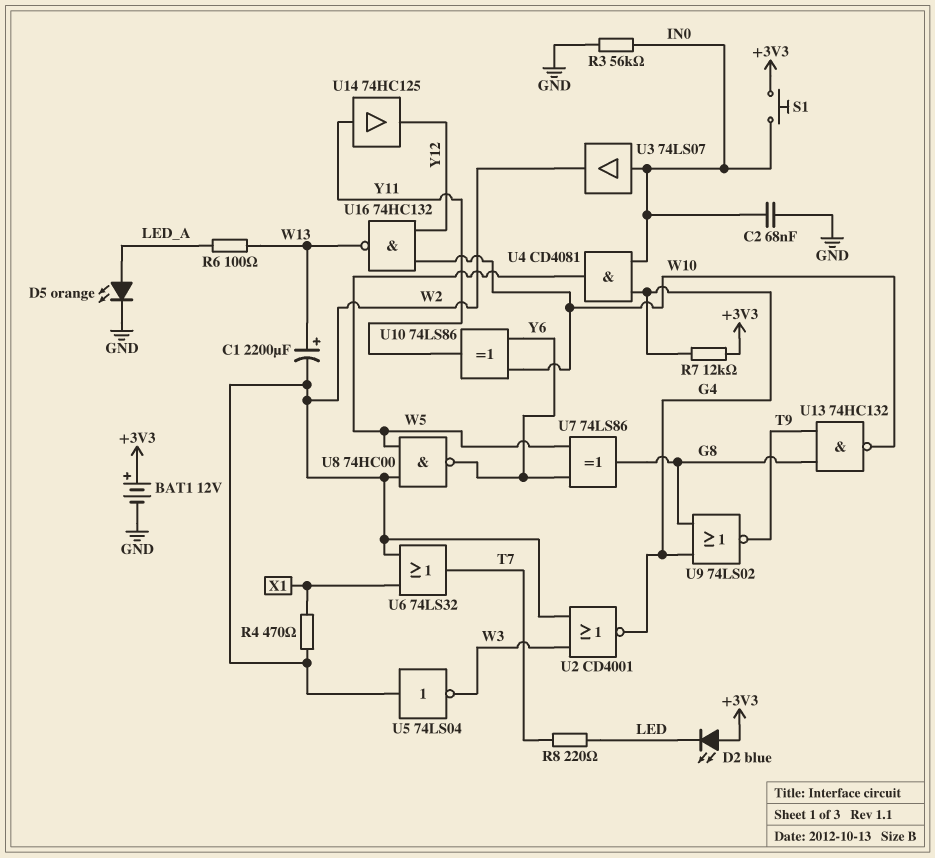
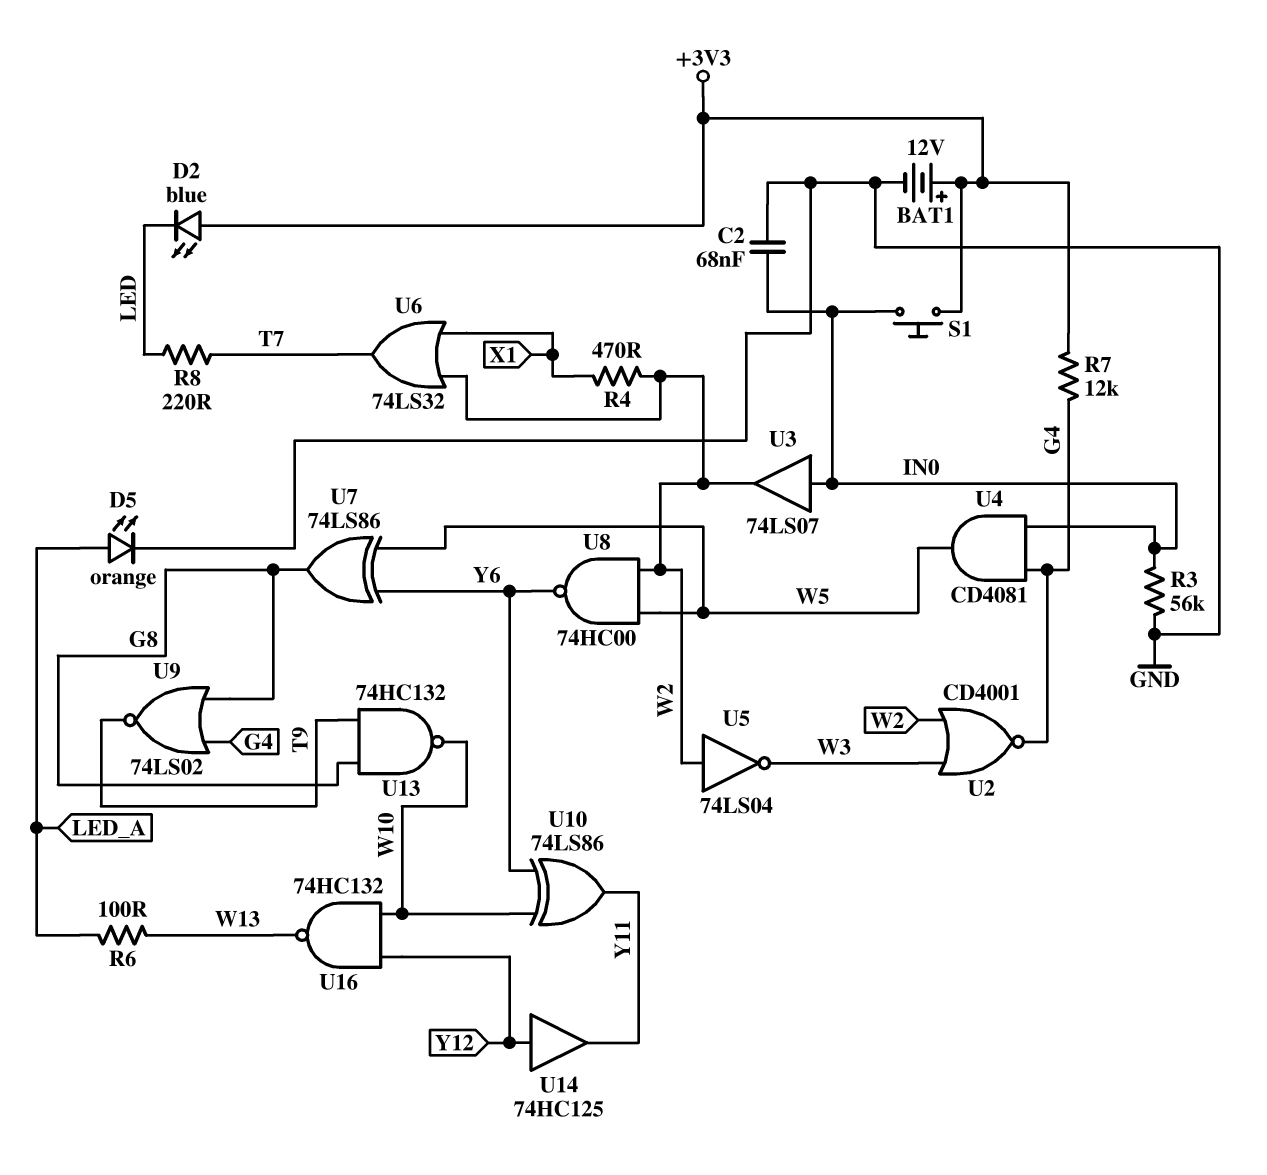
C1: 2200uF (plus W13, minus W2) -> none
U14: buffer 74HC125 (in Y11, out Y12) -> buffer 74HC125 (in Y12, out Y11)

